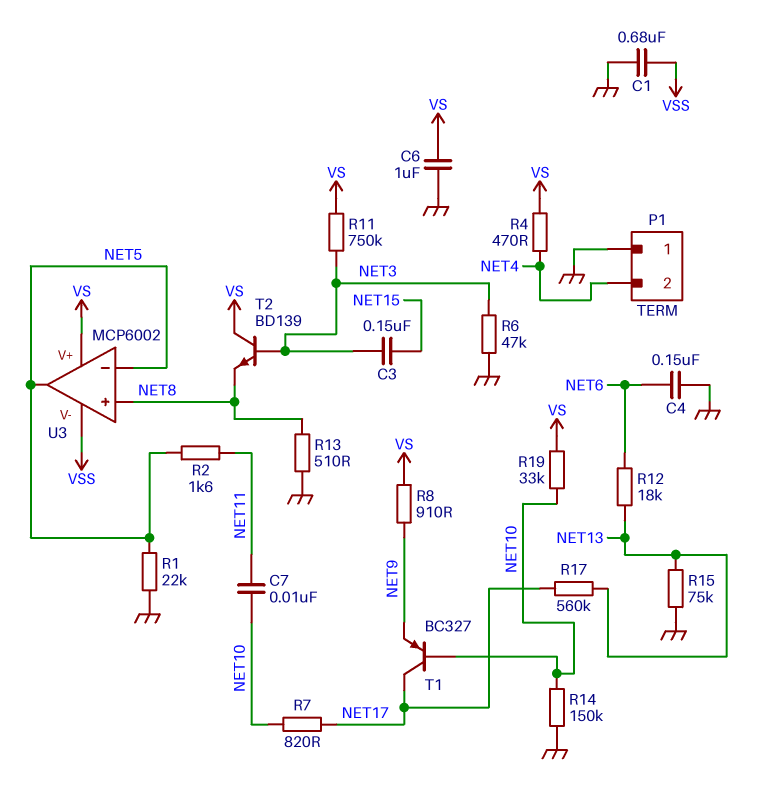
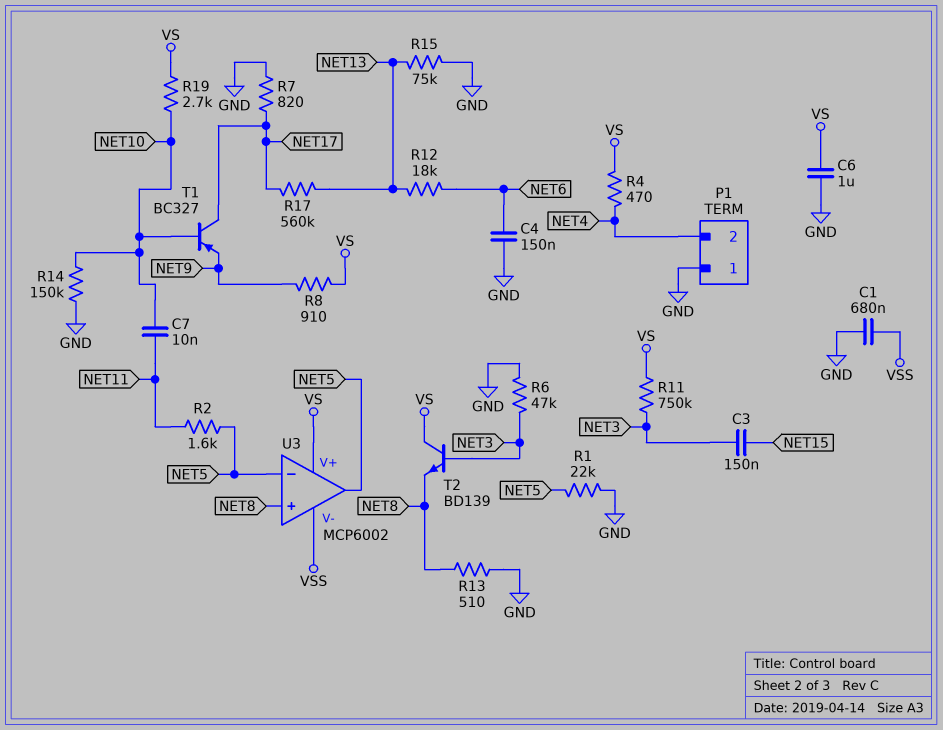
R7: 820 (NET10, NET17) -> 820 (GND, NET17)
R19: 33k (NET10, VS) -> 2.7k (NET10, VS)

